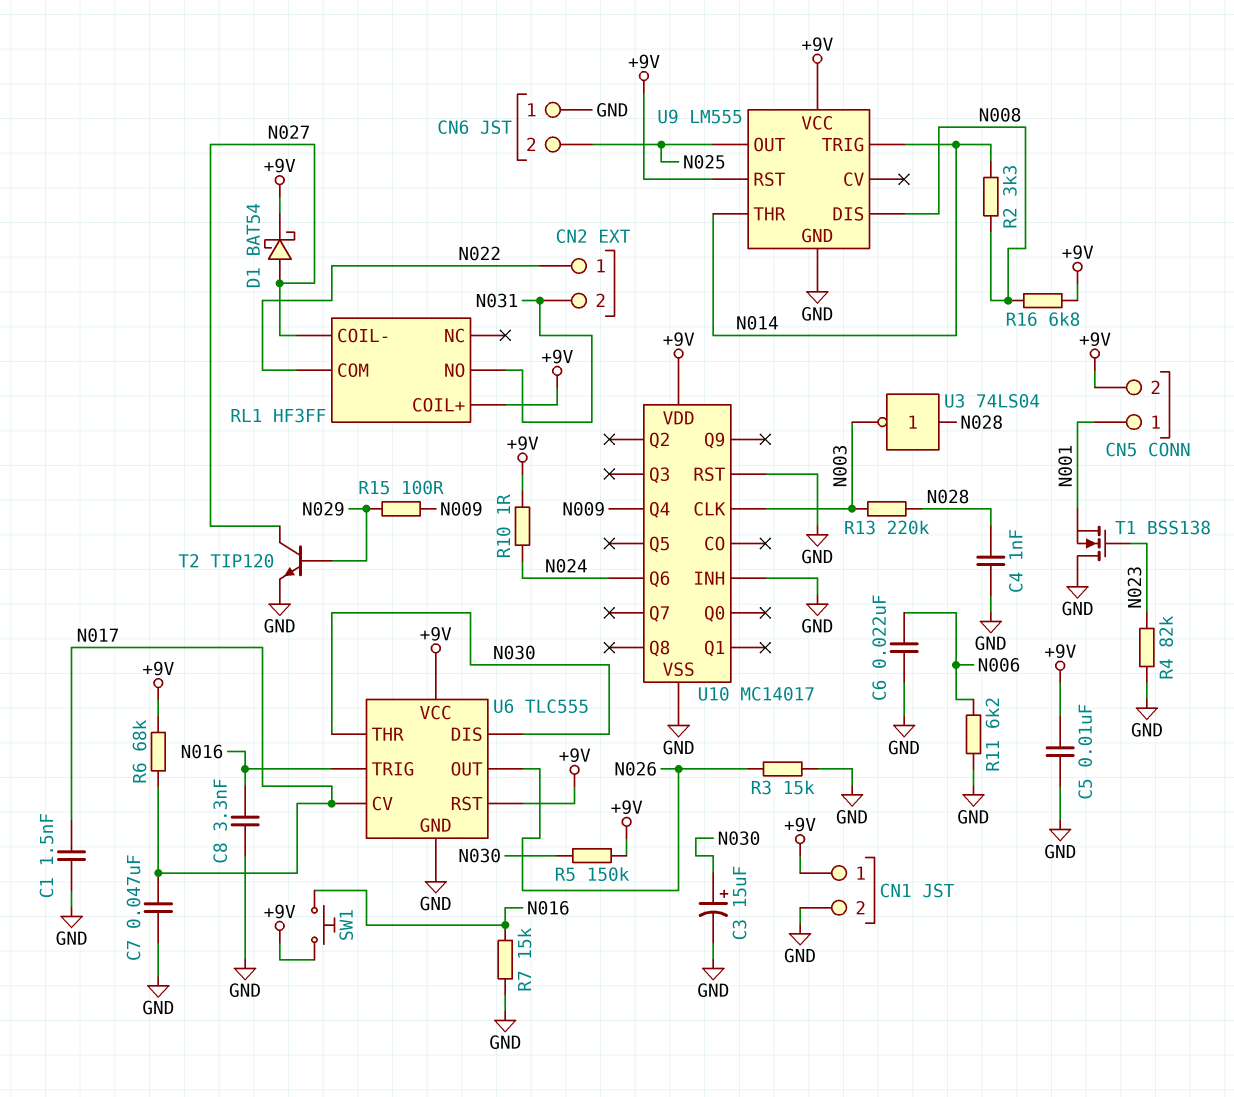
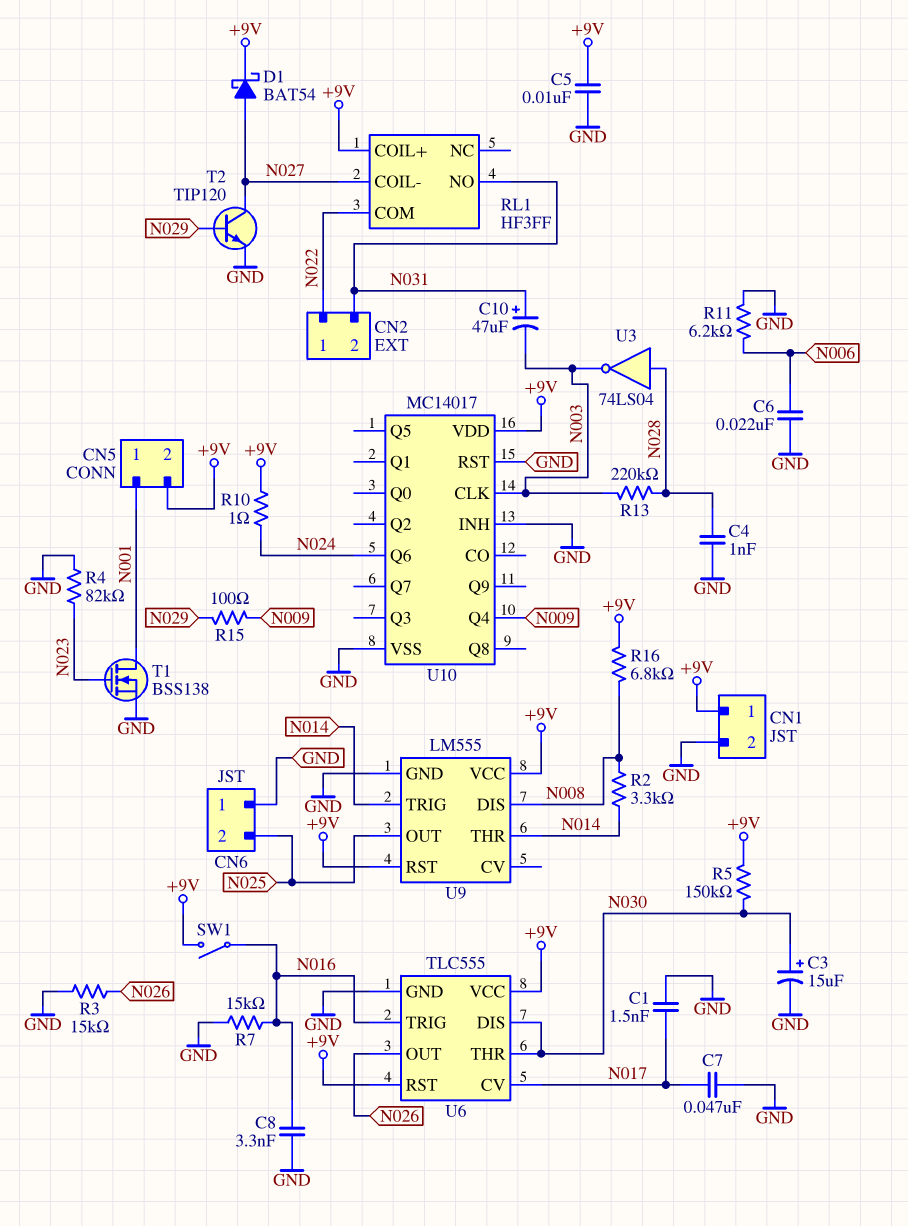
C10: none -> 47uF (plus N031, minus N003)
R6: 68k (+9V, N017) -> none
SW1: button (+9V, N016) -> switch (+9V, N016)
T1: NMOS BSS138 (G N023, D GND, S N001) -> NMOS BSS138 (G N023, D N001, S GND)

